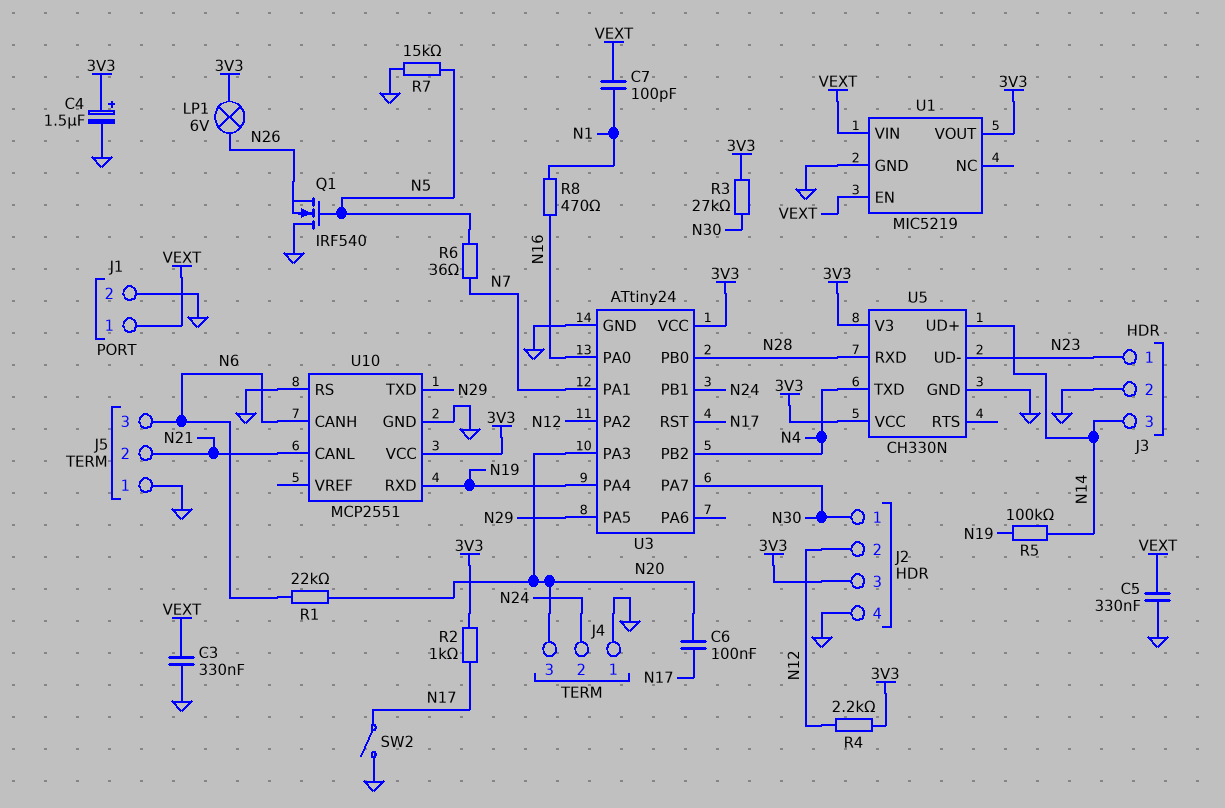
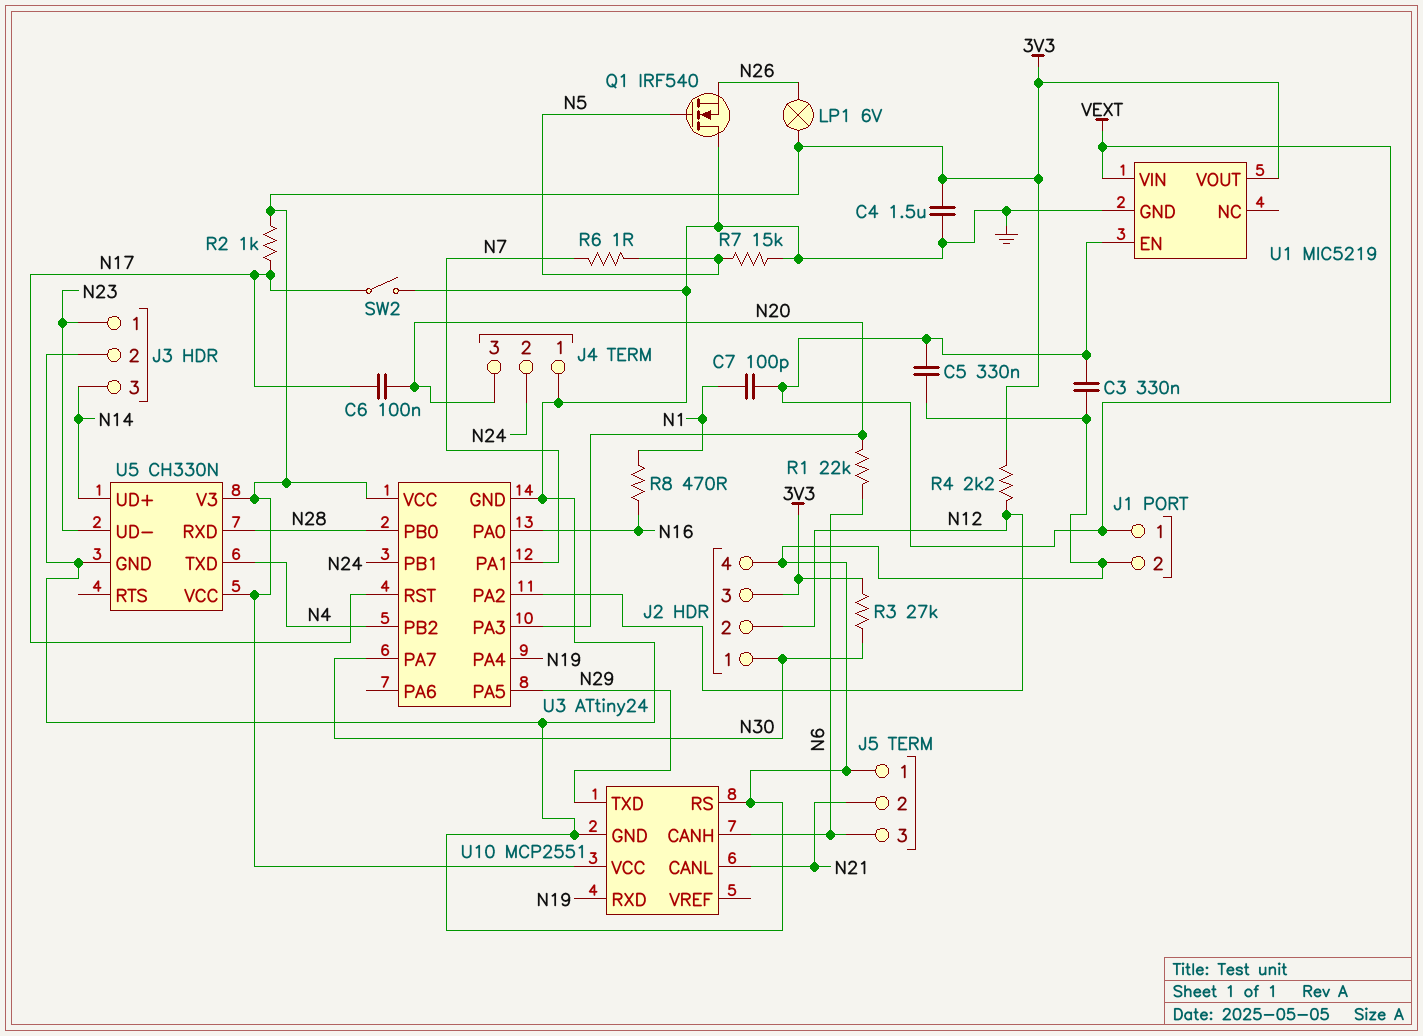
C4: 1.5uF (plus 3V3, minus GND) -> 1.5uF (3V3, GND)
R5: 100k (N14, N19) -> none
R6: 36 (N5, N7) -> 1 (N5, N7)

